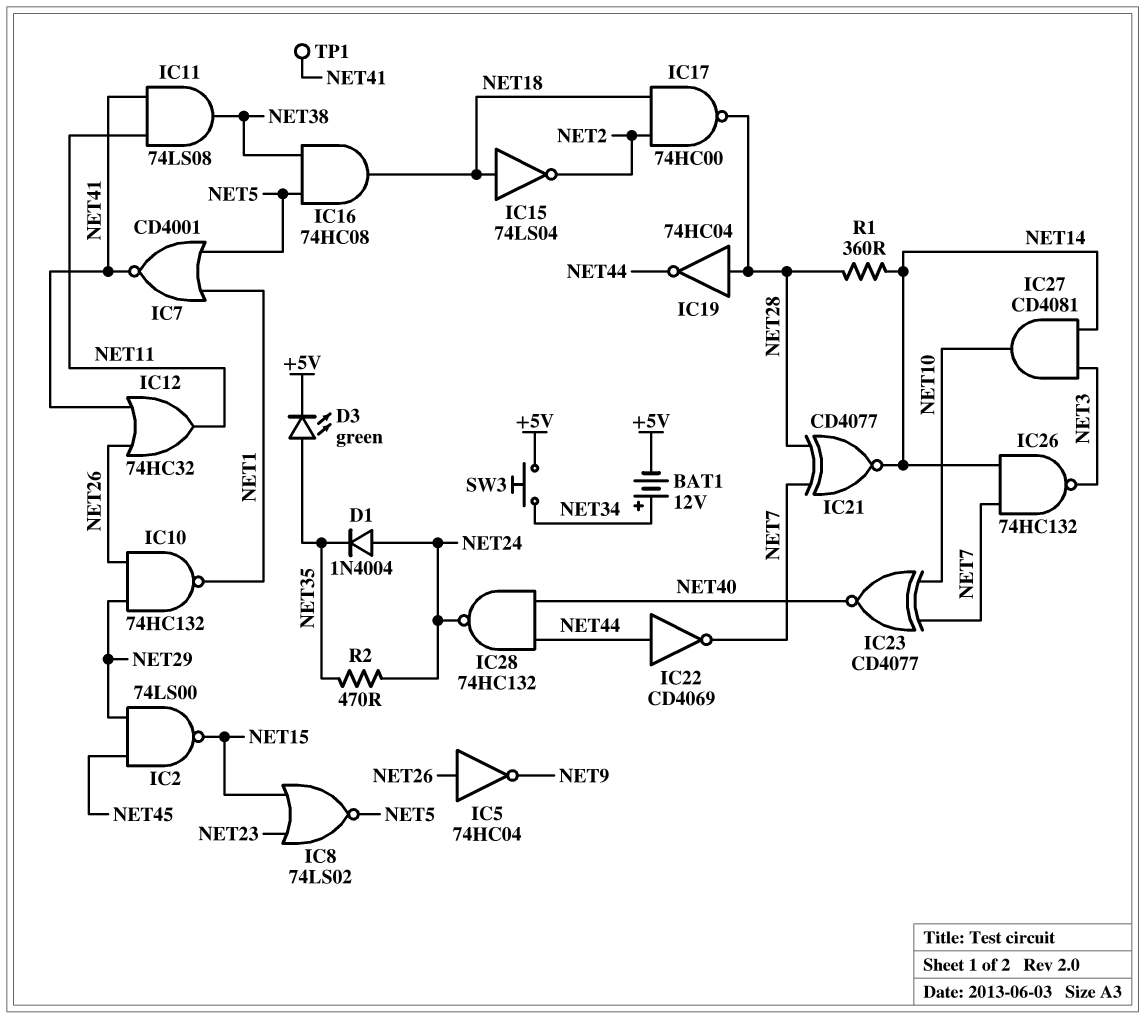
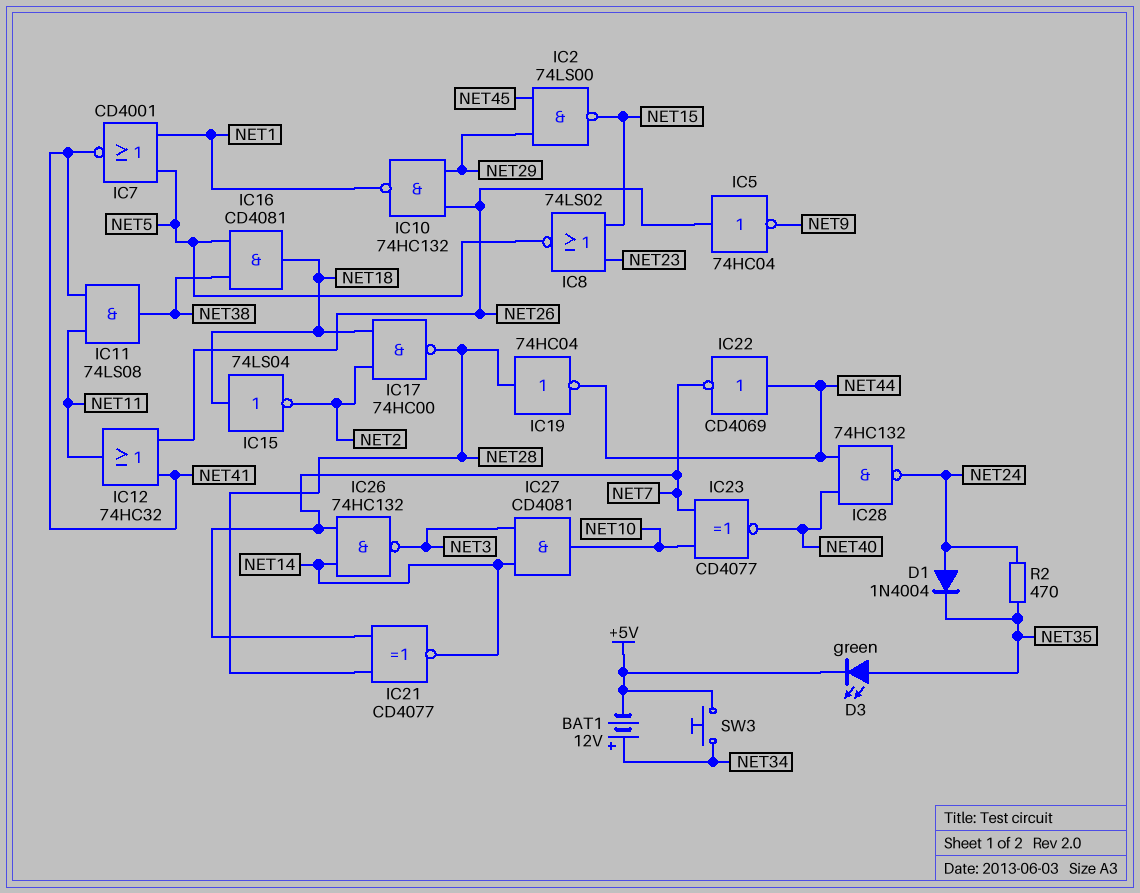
IC16: AND 74HC08 (in NET5, in NET38, out NET18) -> AND CD4081 (in NET5, in NET38, out NET18)
R1: 360 (NET14, NET28) -> none
TP1: test point (NET41) -> none

